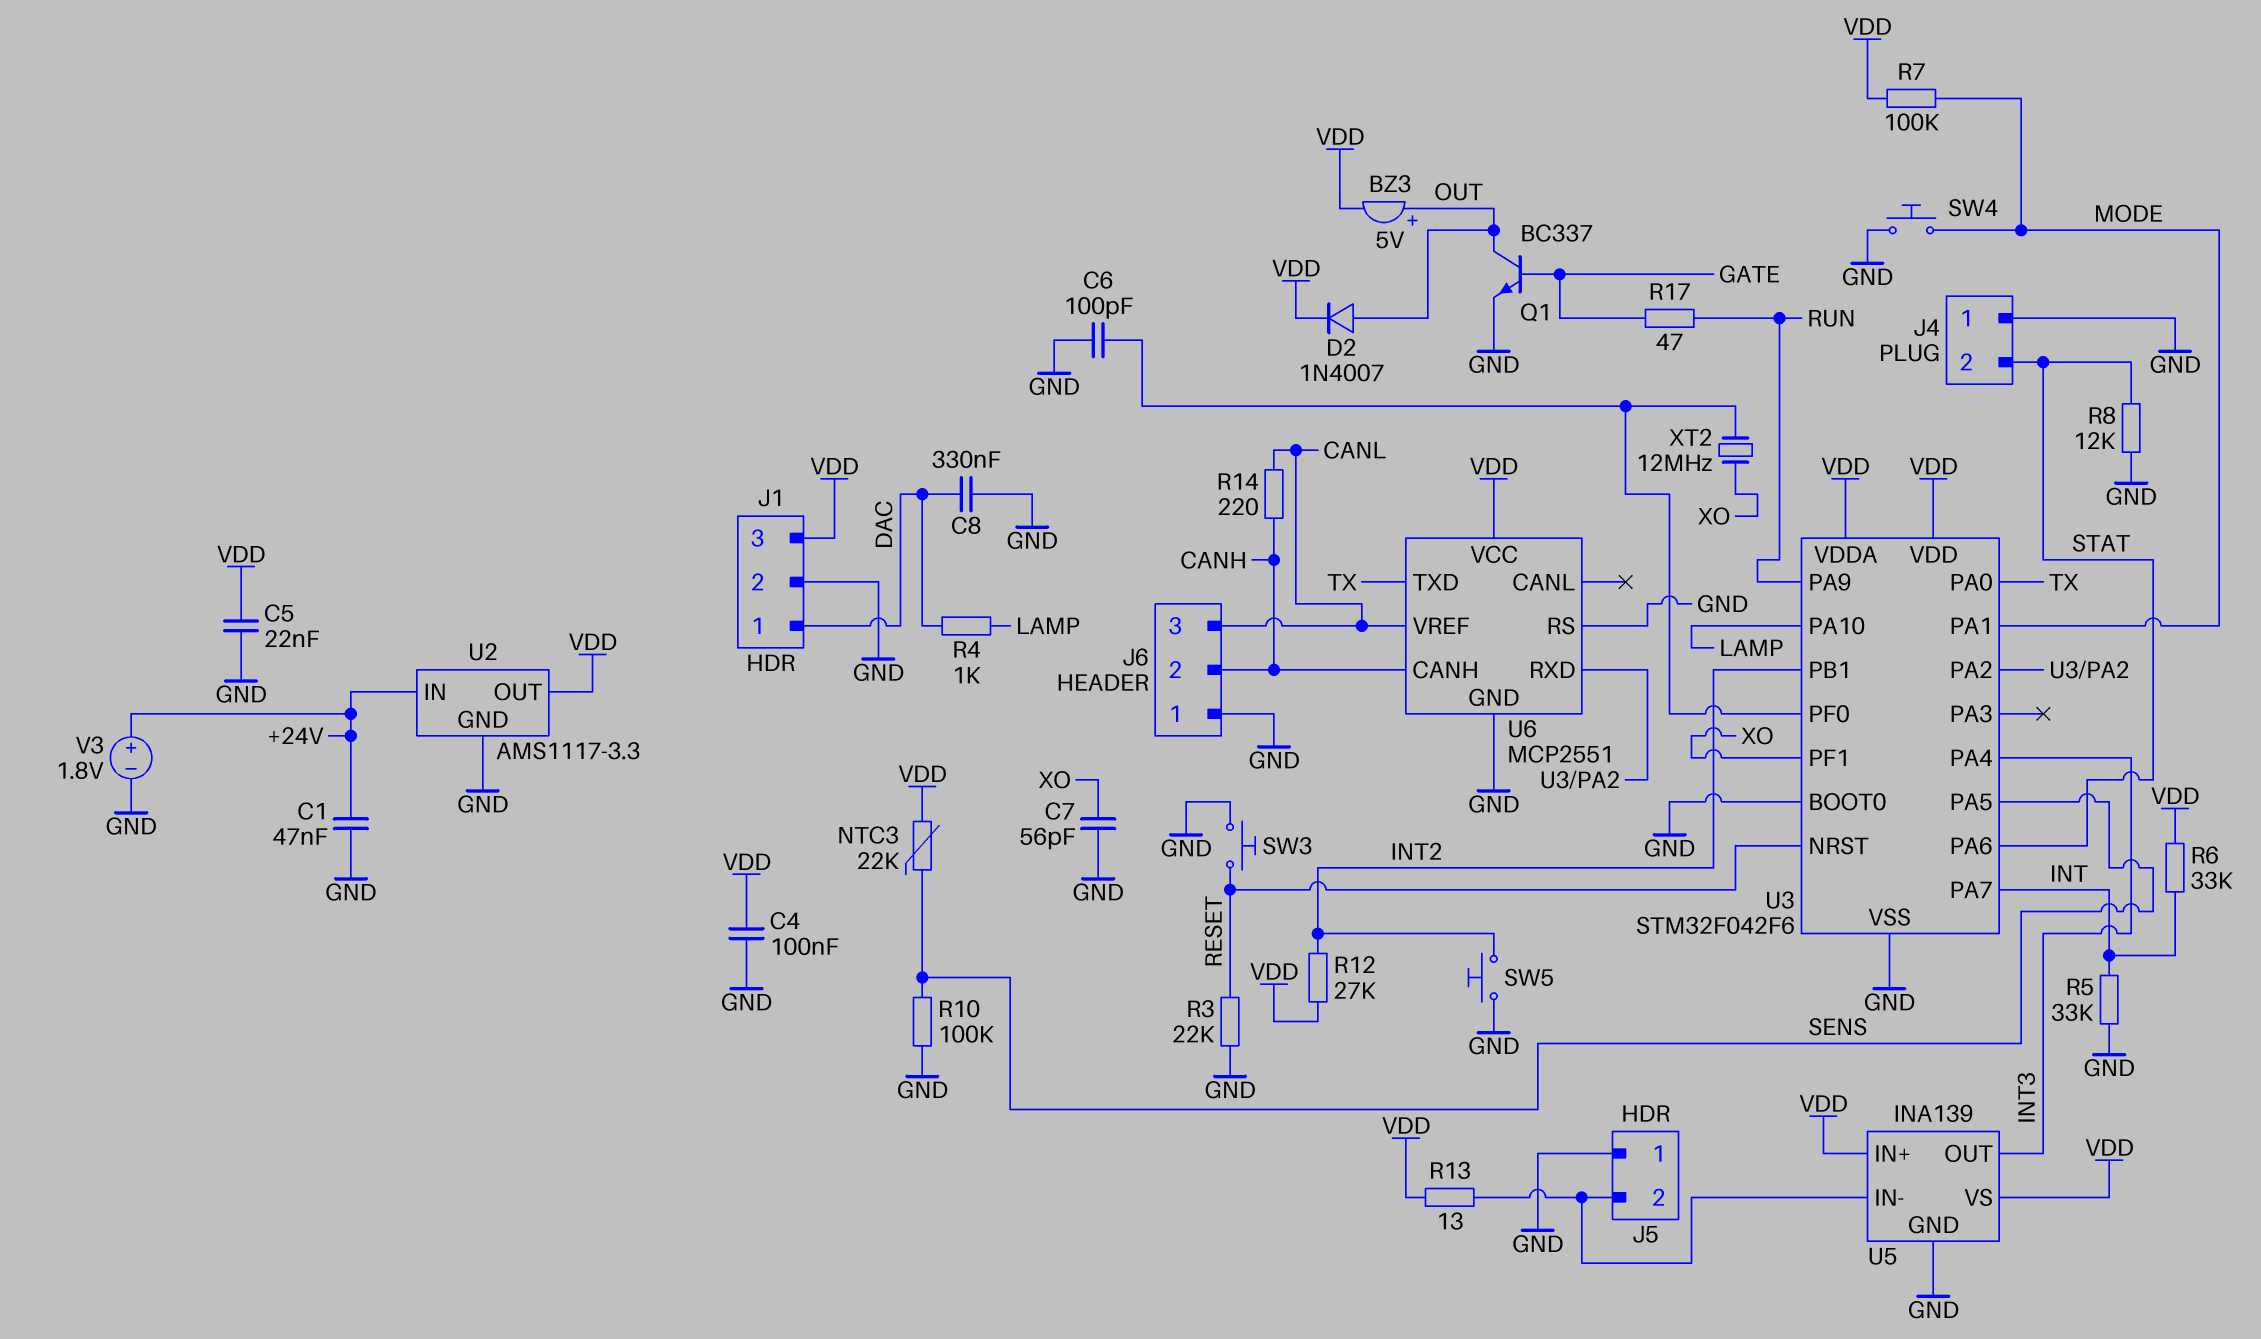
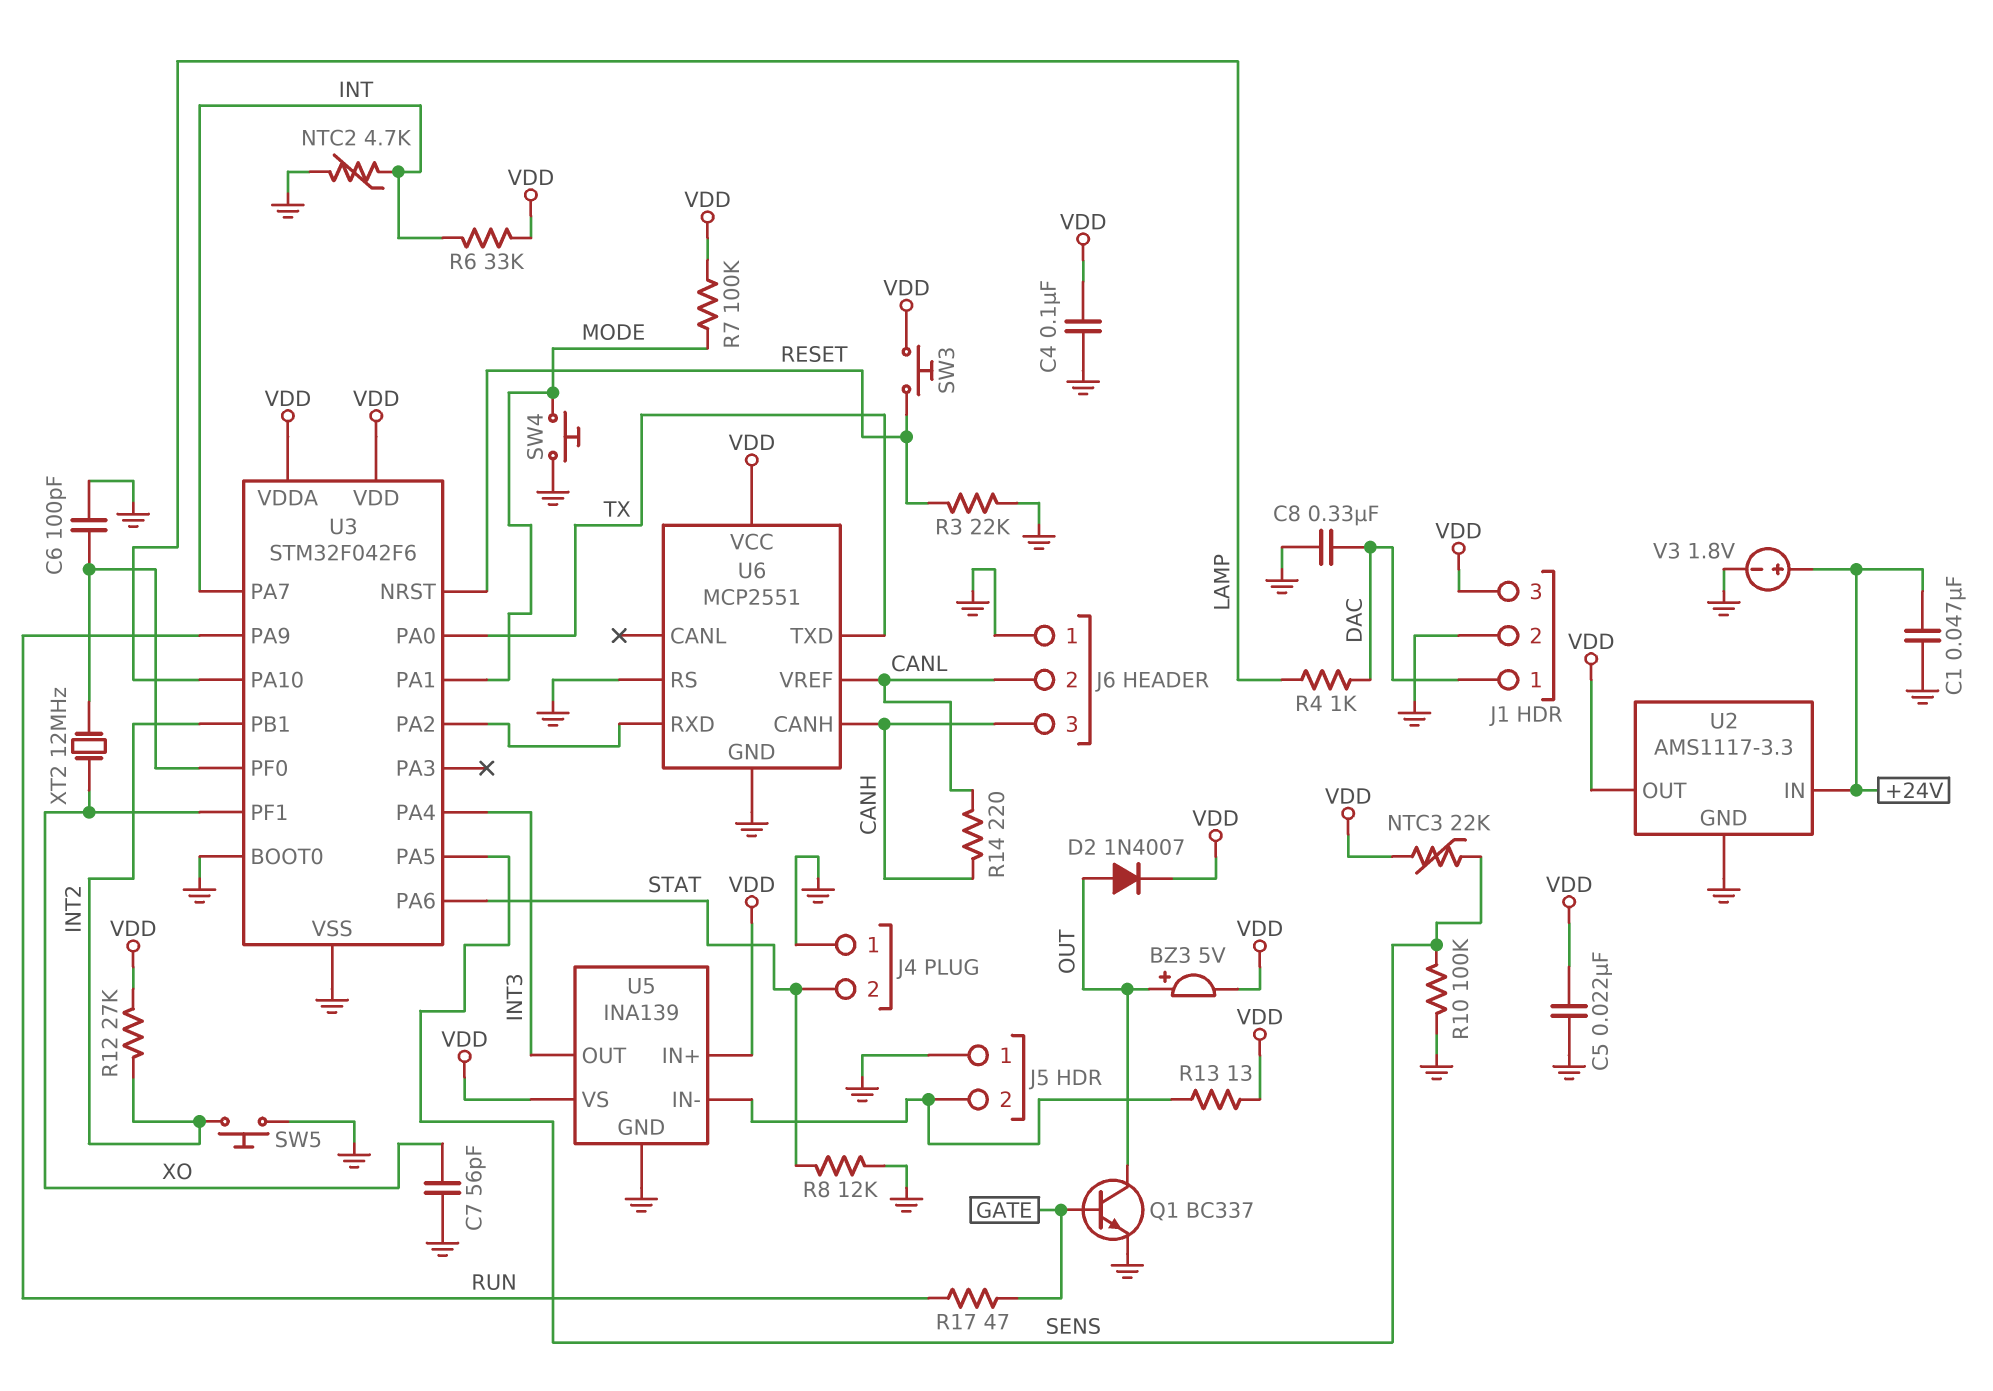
J6 pin 2: CANH -> CANL
J6 pin 3: CANL -> CANH
NTC2: none -> 4.7k (GND, INT)
R5: 33k (GND, INT) -> none
SW3: button (GND, RESET) -> button (RESET, VDD)

